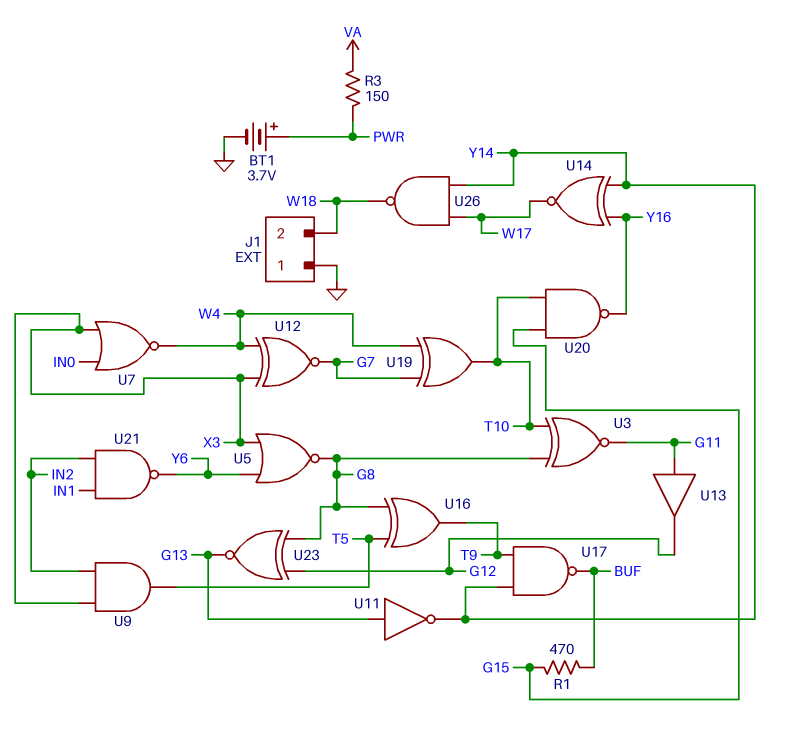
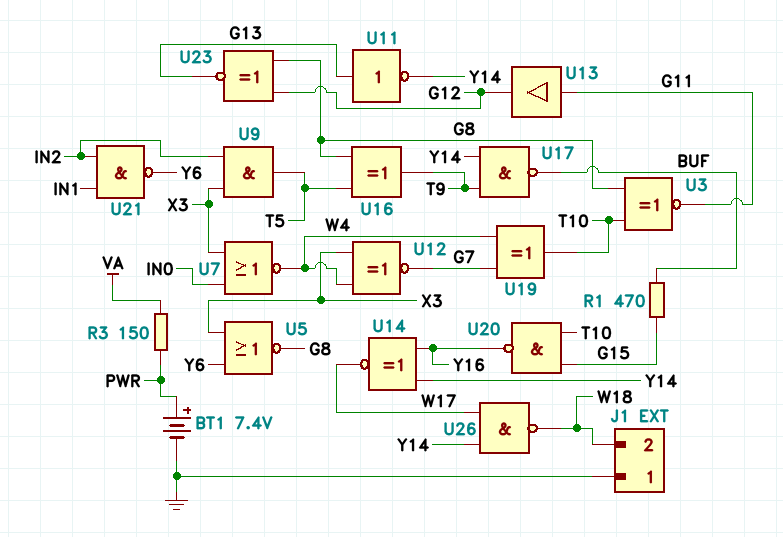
BT1: 3.7V (plus PWR, minus GND) -> 7.4V (plus PWR, minus GND)

